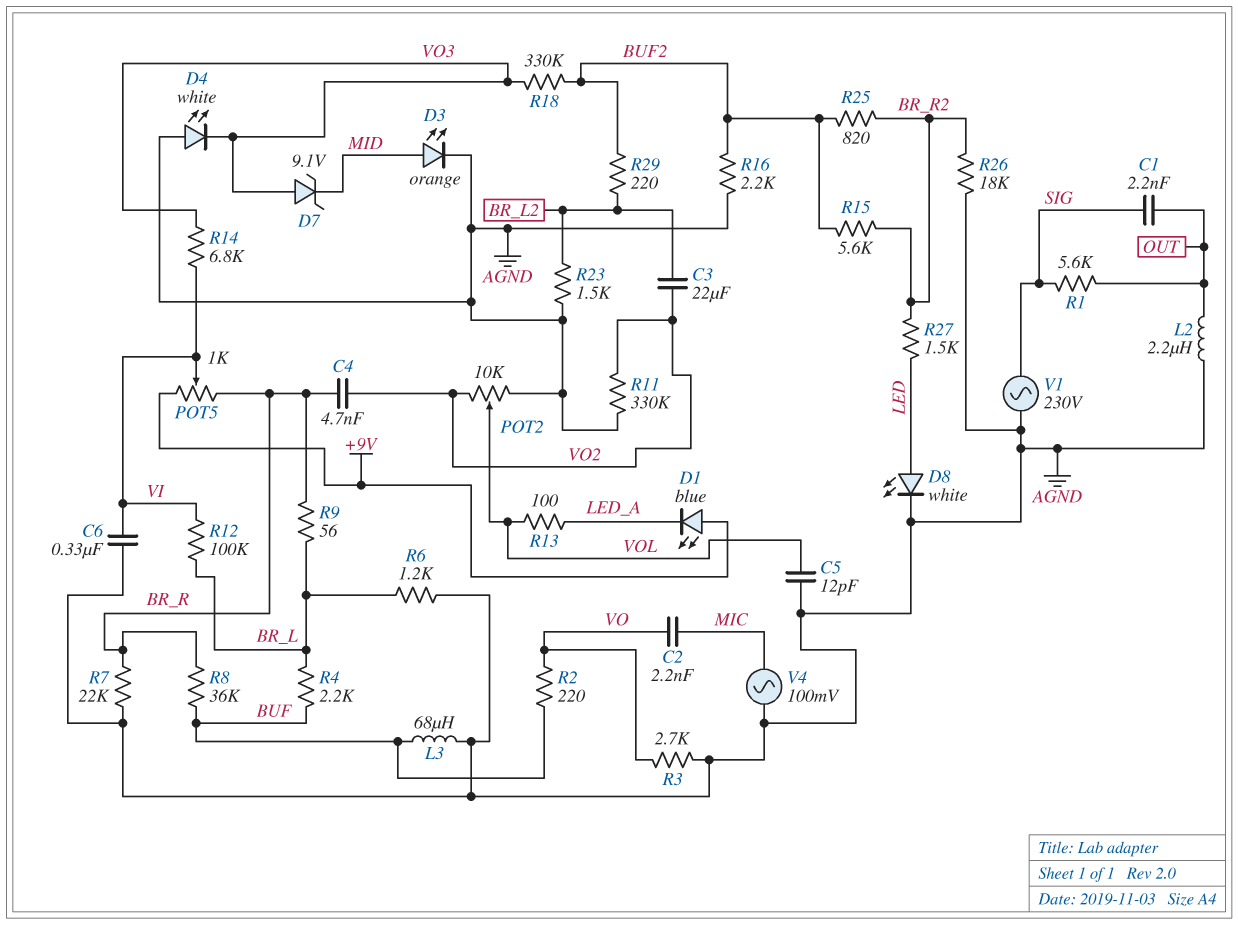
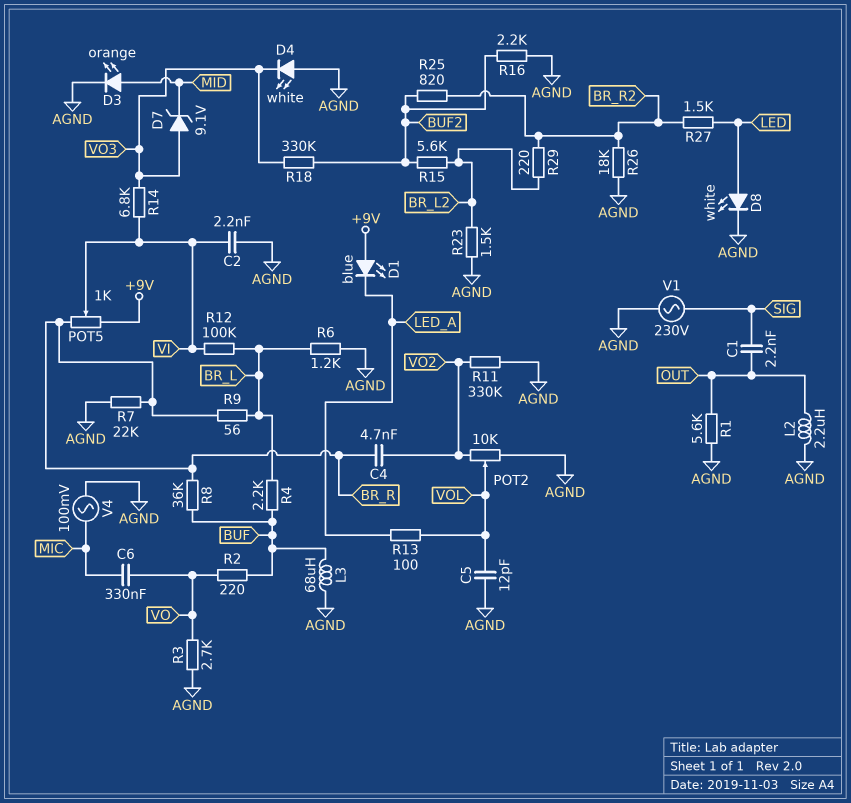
C2: 2.2nF (MIC, VO) -> 2.2nF (AGND, VI)
C3: 22uF (BR_L2, VO2) -> none
C6: 330nF (AGND, VI) -> 330nF (MIC, VO)
R1: 5.6k (OUT, SIG) -> 5.6k (AGND, OUT)
R15: 5.6k (BR_R2, BUF2) -> 5.6k (BR_L2, BUF2)
R29: 220 (BR_L2, BUF2) -> 220 (BR_L2, BR_R2)

